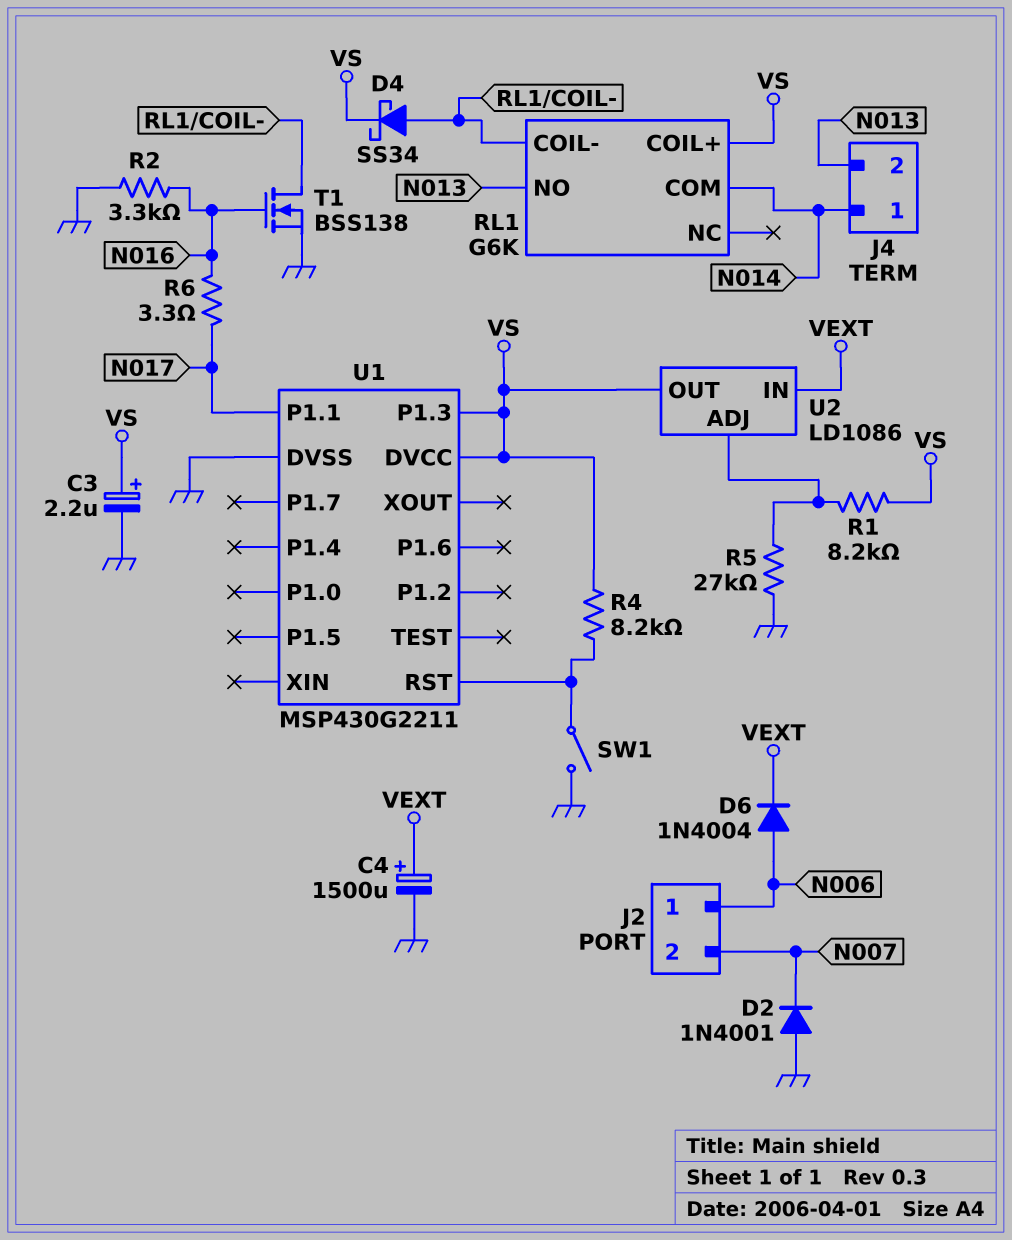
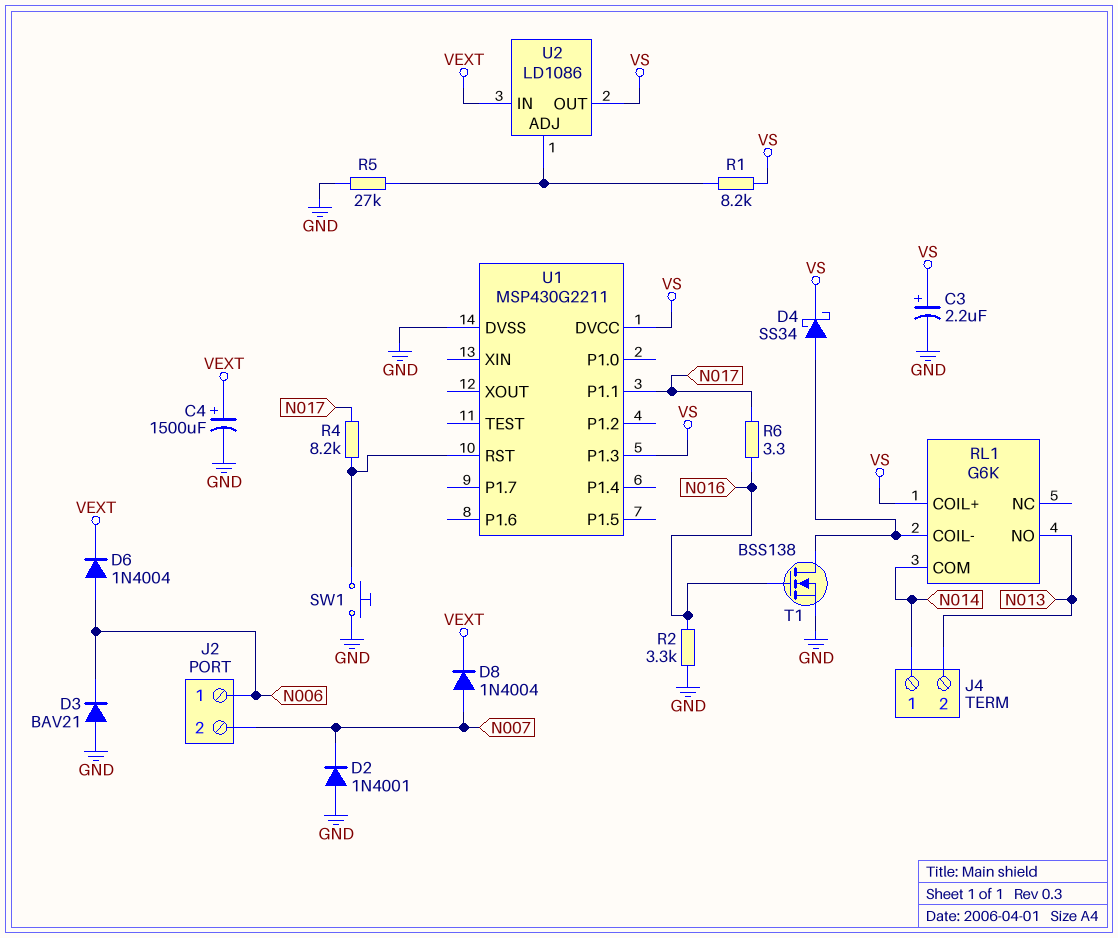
D3: none -> diode BAV21 (A GND, K N006)
D8: none -> diode 1N4004 (A N007, K VEXT)
R4: 8.2k (U1/RST, VS) -> 8.2k (N017, U1/RST)
SW1: switch (GND, U1/RST) -> button (GND, U1/RST)

